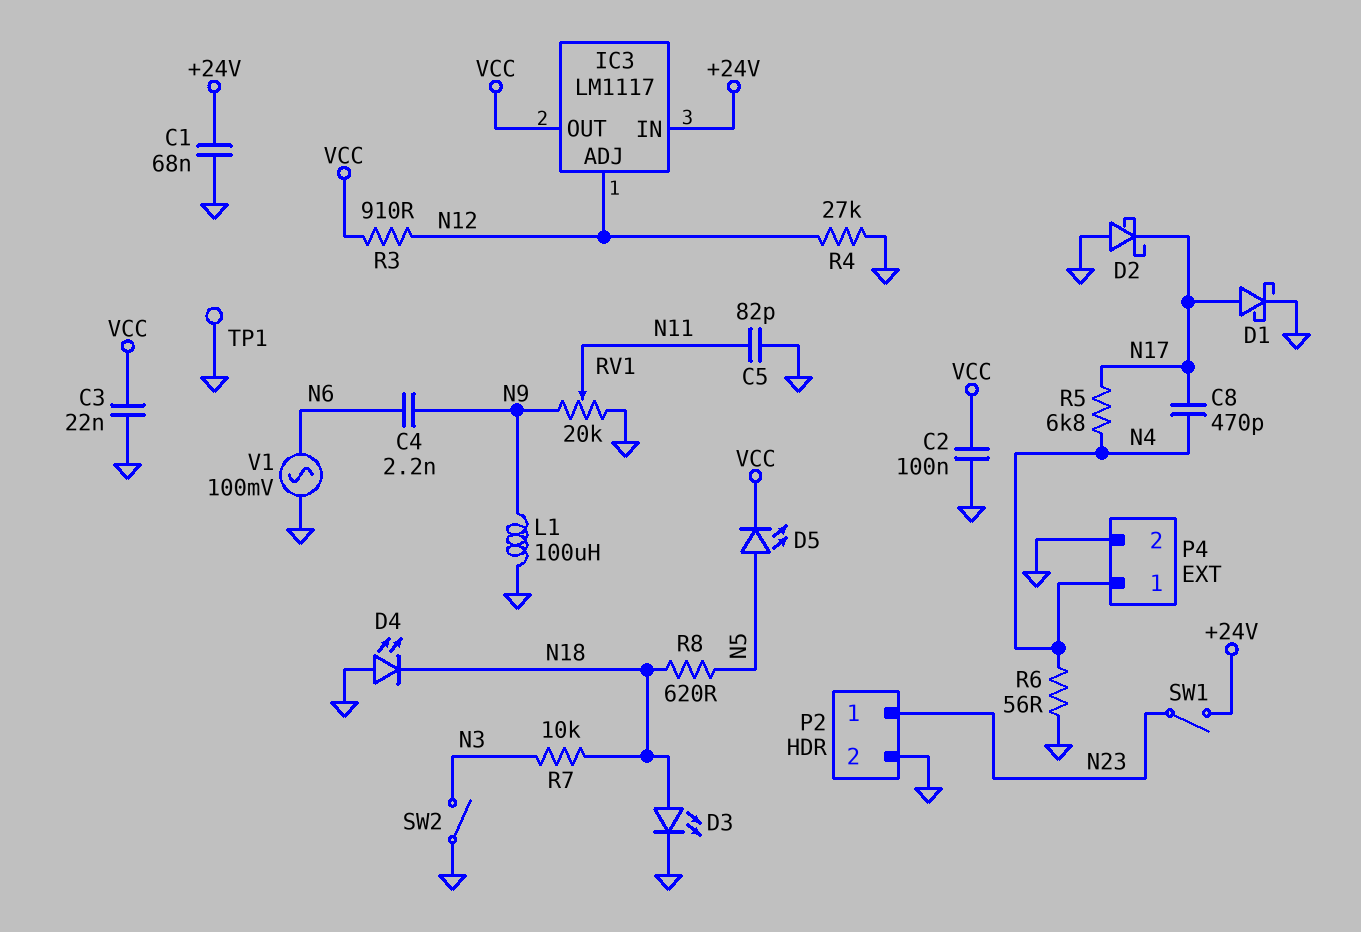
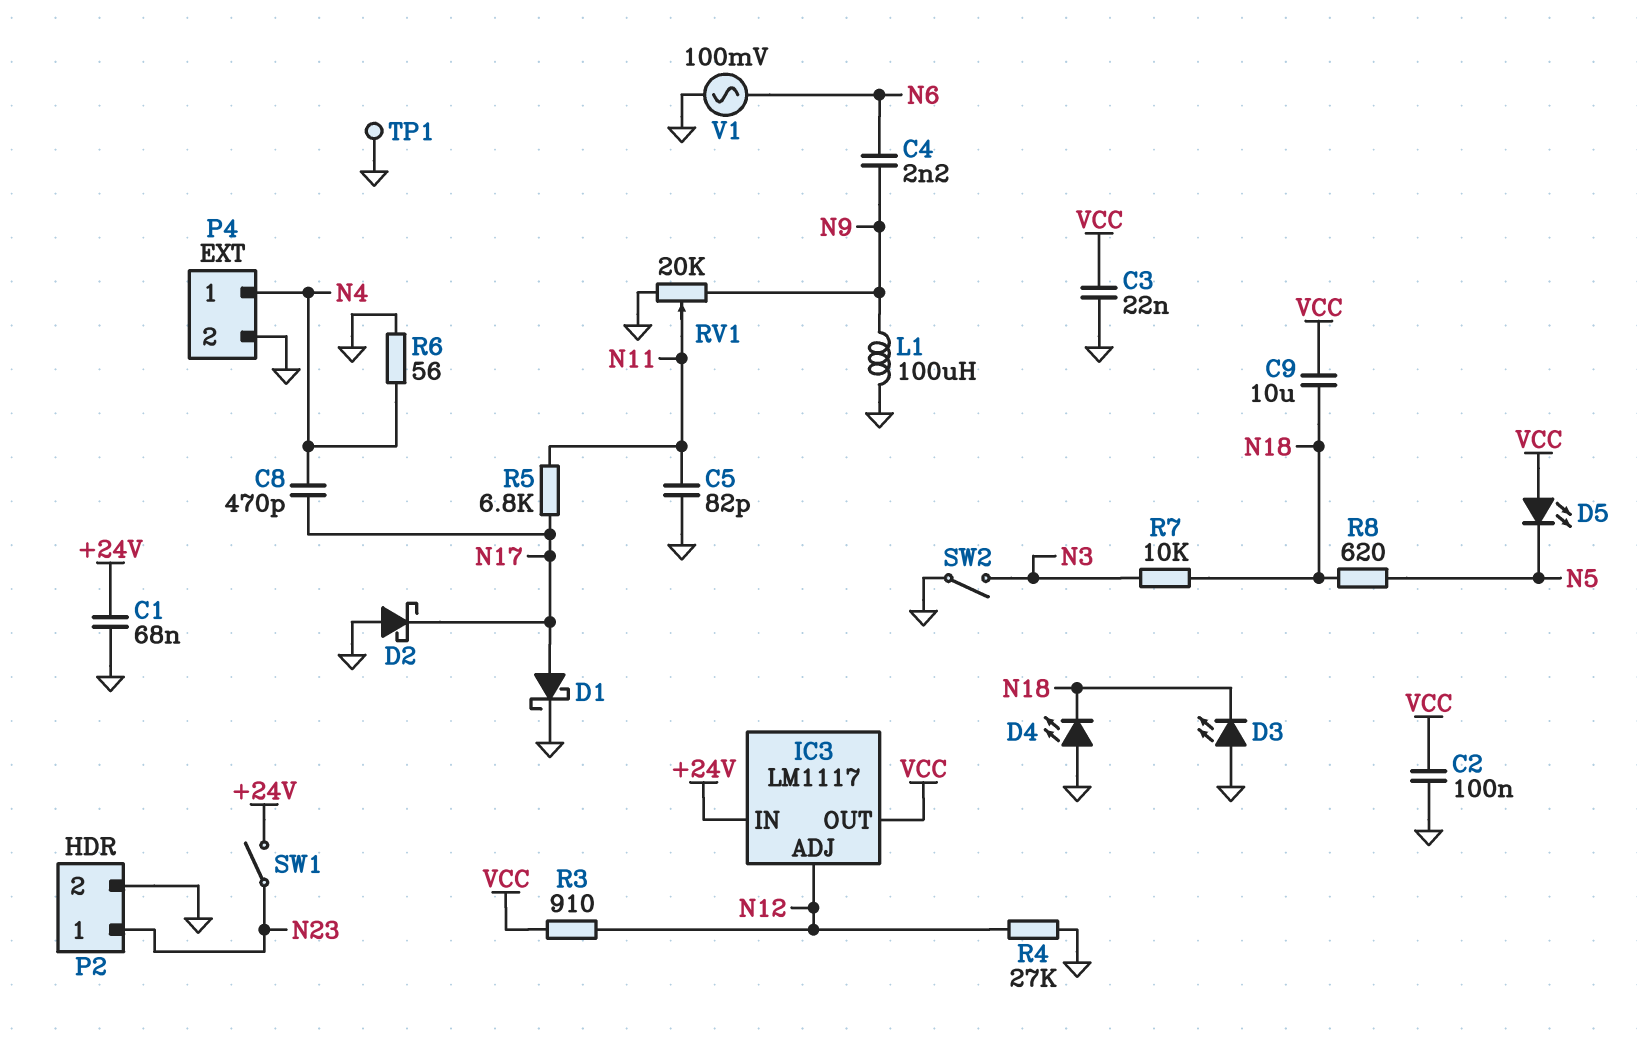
C9: none -> 10uF (N18, VCC)
D3: LED (A N18, K GND) -> LED (A GND, K N18)
D5: LED (A N5, K VCC) -> LED (A VCC, K N5)
R5: 6.8k (N4, N17) -> 6.8k (N11, N17)

